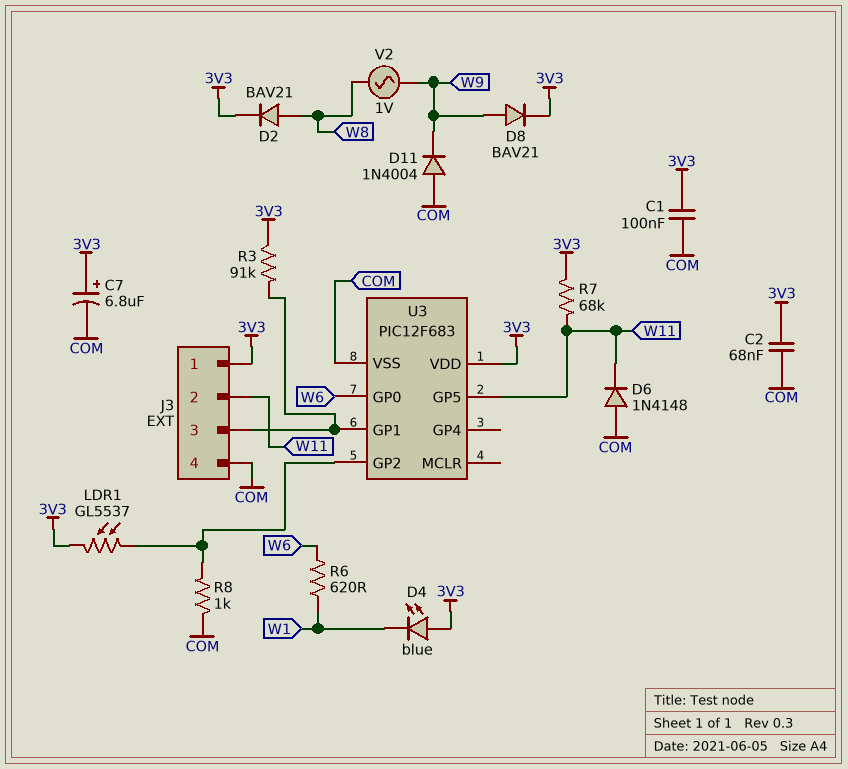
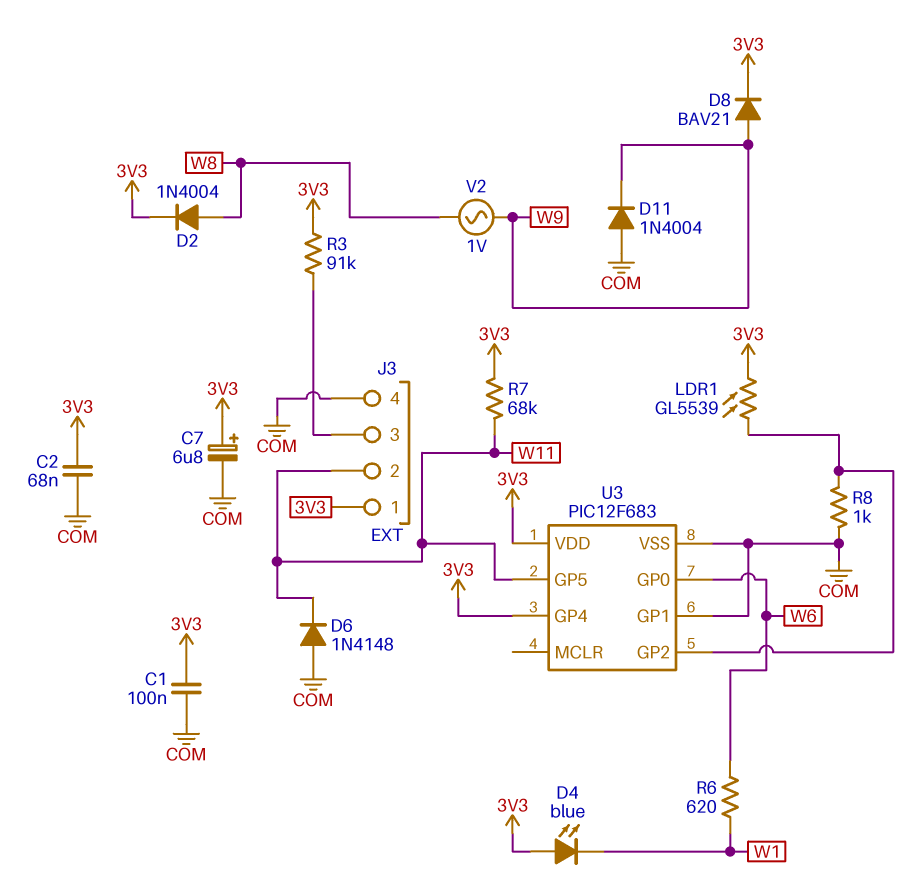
D2: diode BAV21 (A W8, K 3V3) -> diode 1N4004 (A W8, K 3V3)
LDR1: GL5537 (3V3, U3/GP2) -> GL5539 (3V3, U3/GP2)
U3 pin GP1: J3/3 -> COM
U3 pin GP4: none -> 3V3

